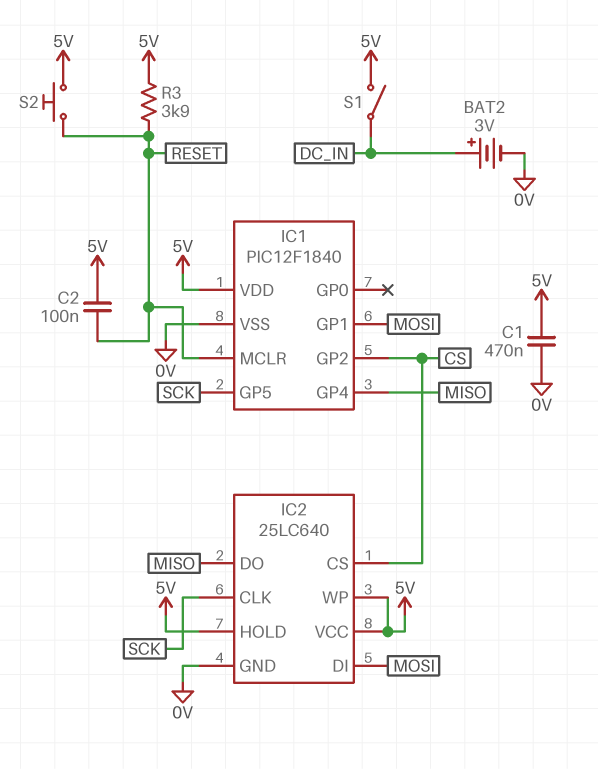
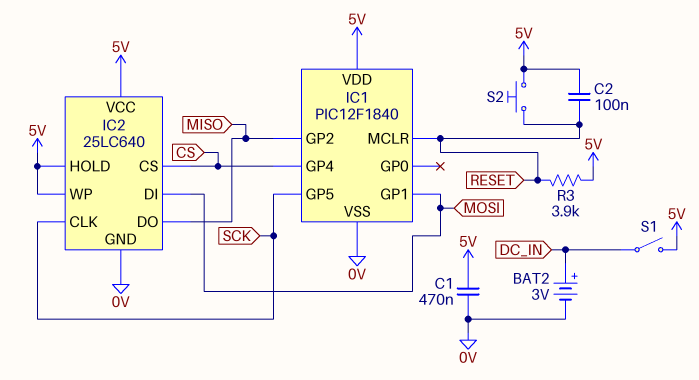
IC1 pin GP2: CS -> MISO
IC1 pin GP4: MISO -> CS

